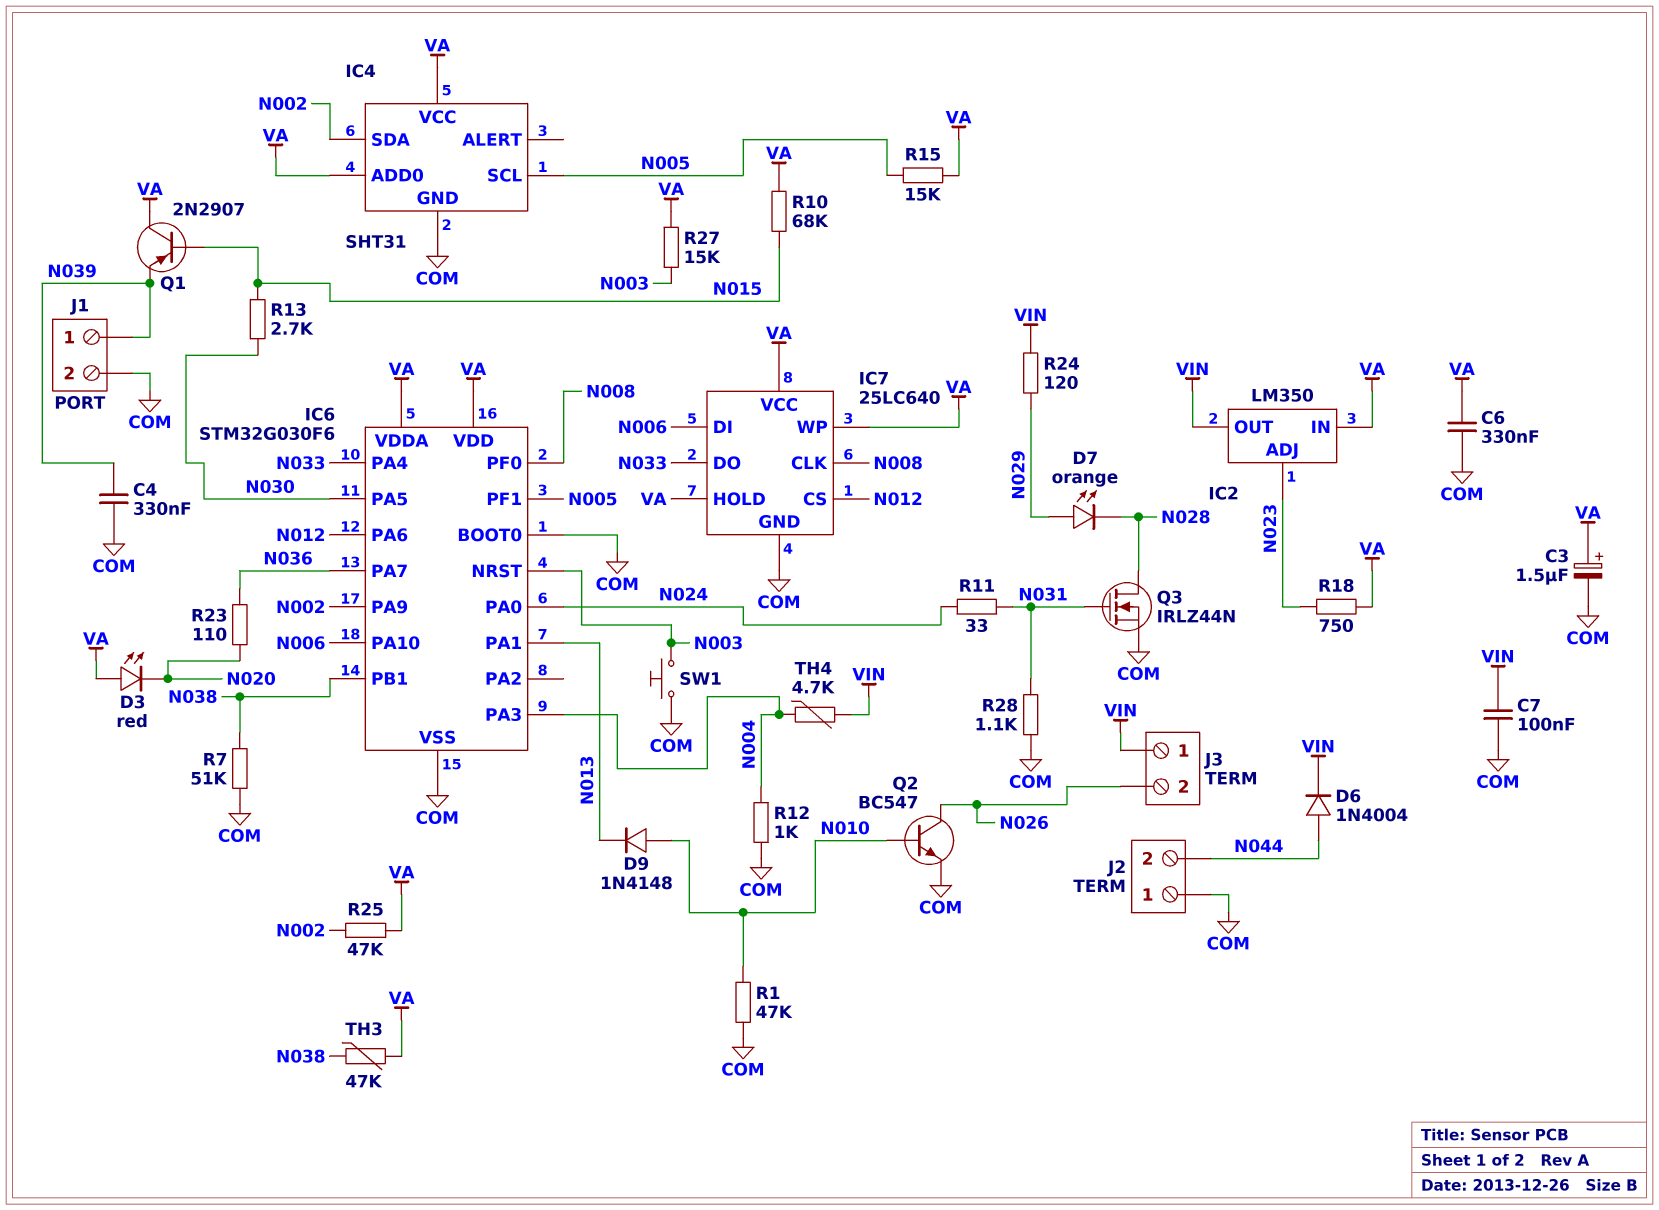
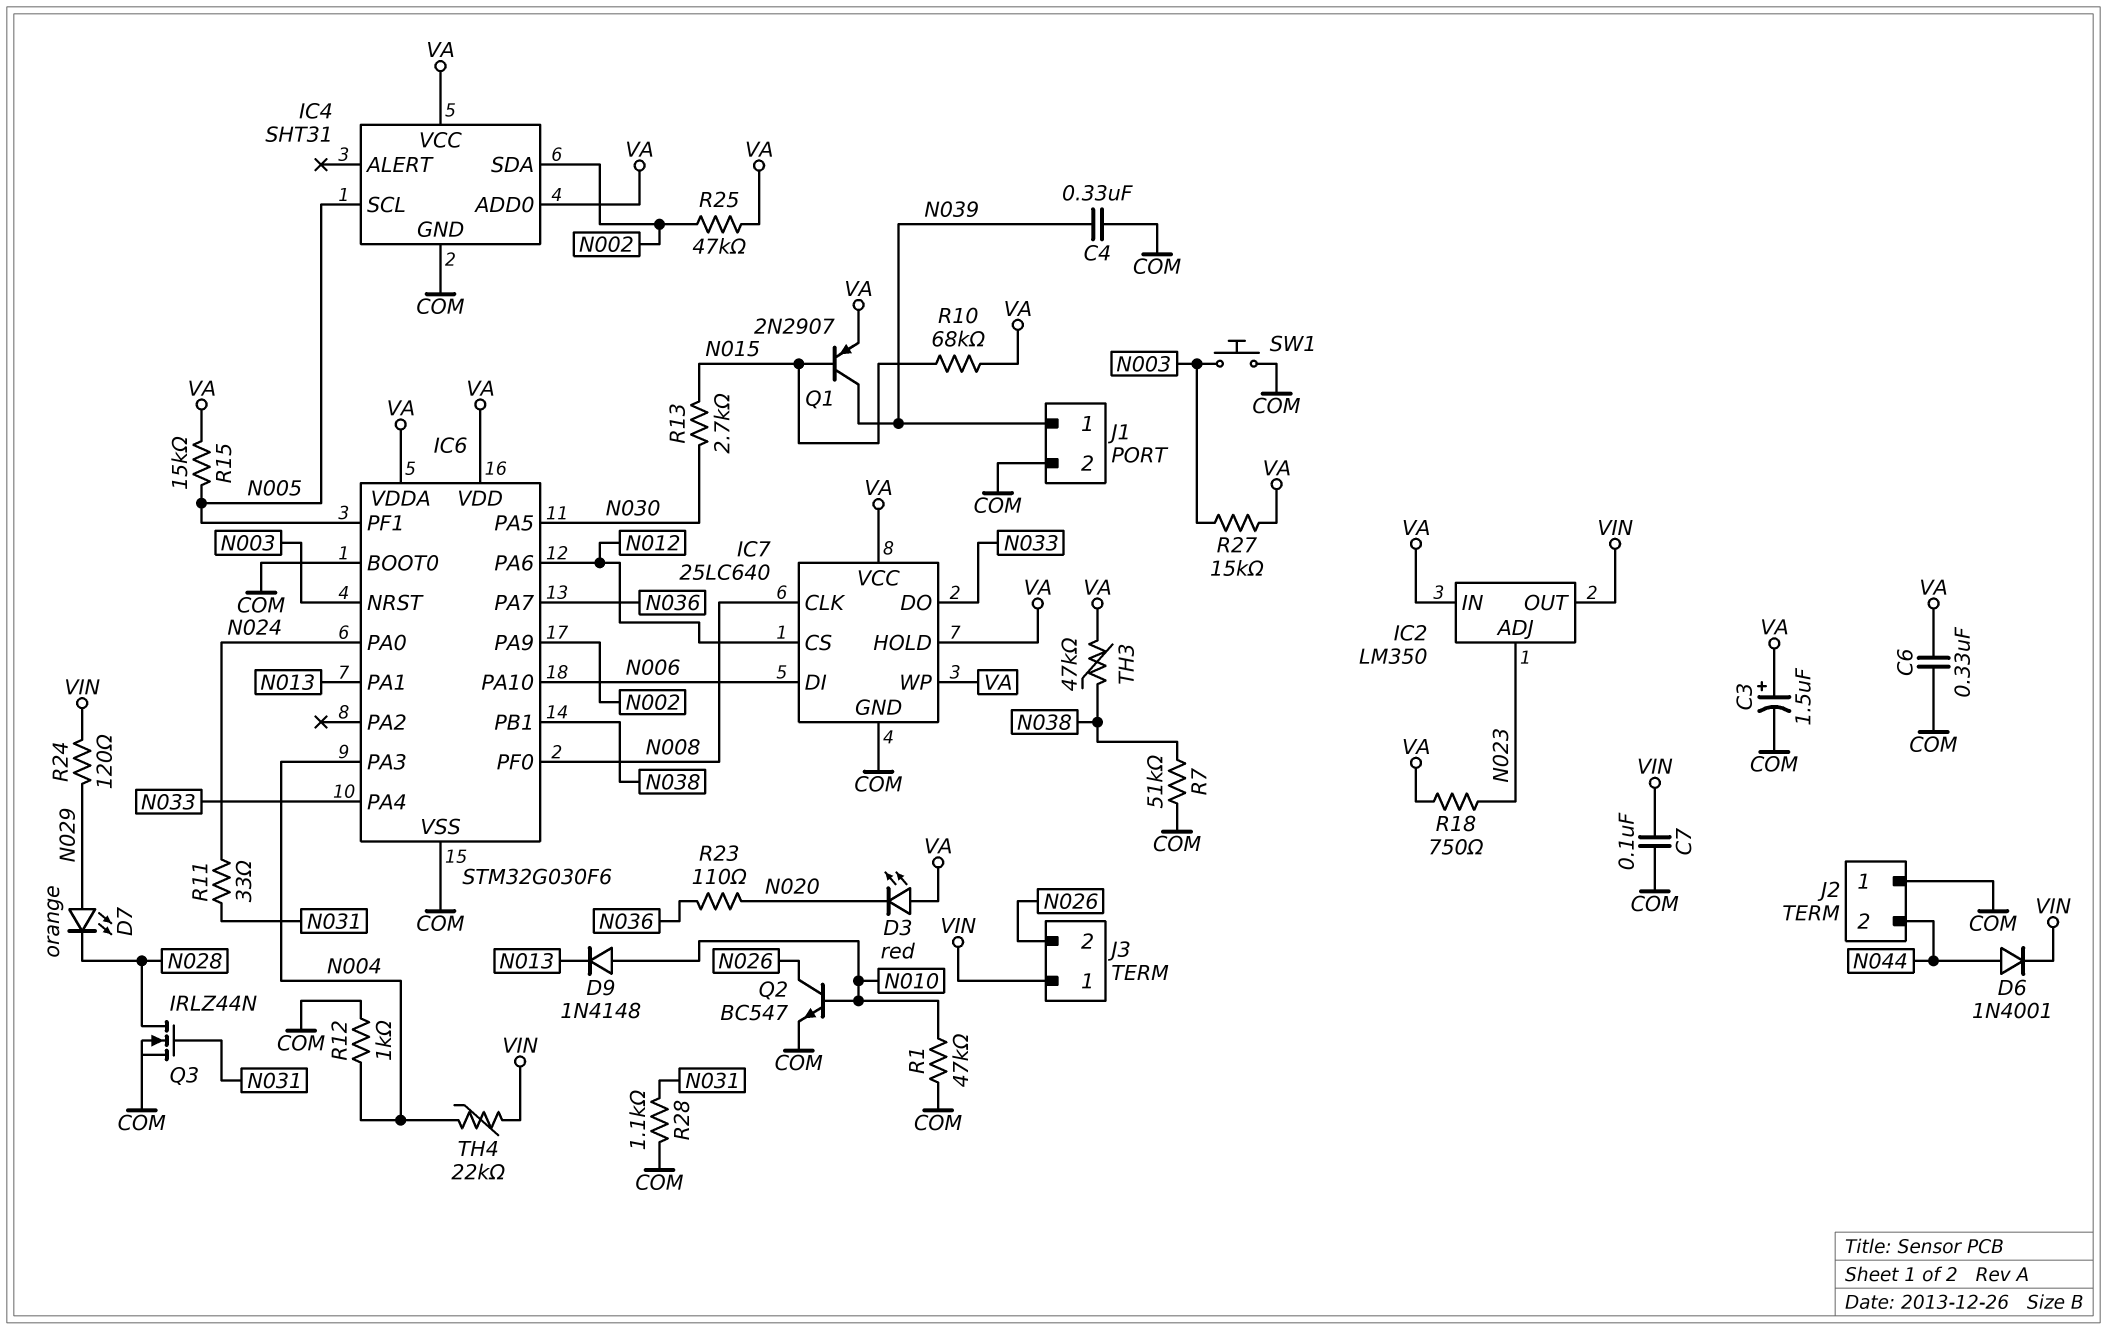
D6: diode 1N4004 (A N044, K VIN) -> diode 1N4001 (A N044, K VIN)
Q1: PNP 2N2907 (B N015, C VA, E N039) -> PNP 2N2907 (B N015, C N039, E VA)
TH4: 4.7k (N004, VIN) -> 22k (N004, VIN)

